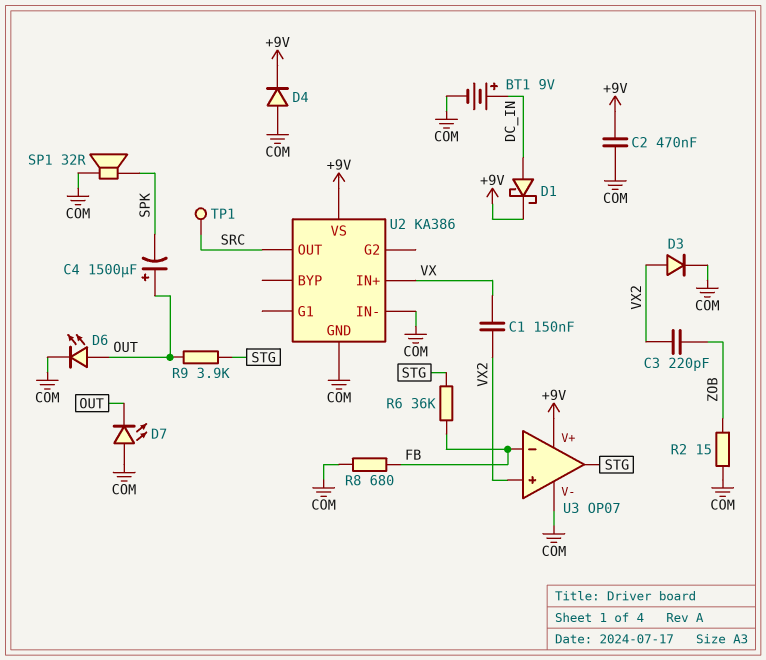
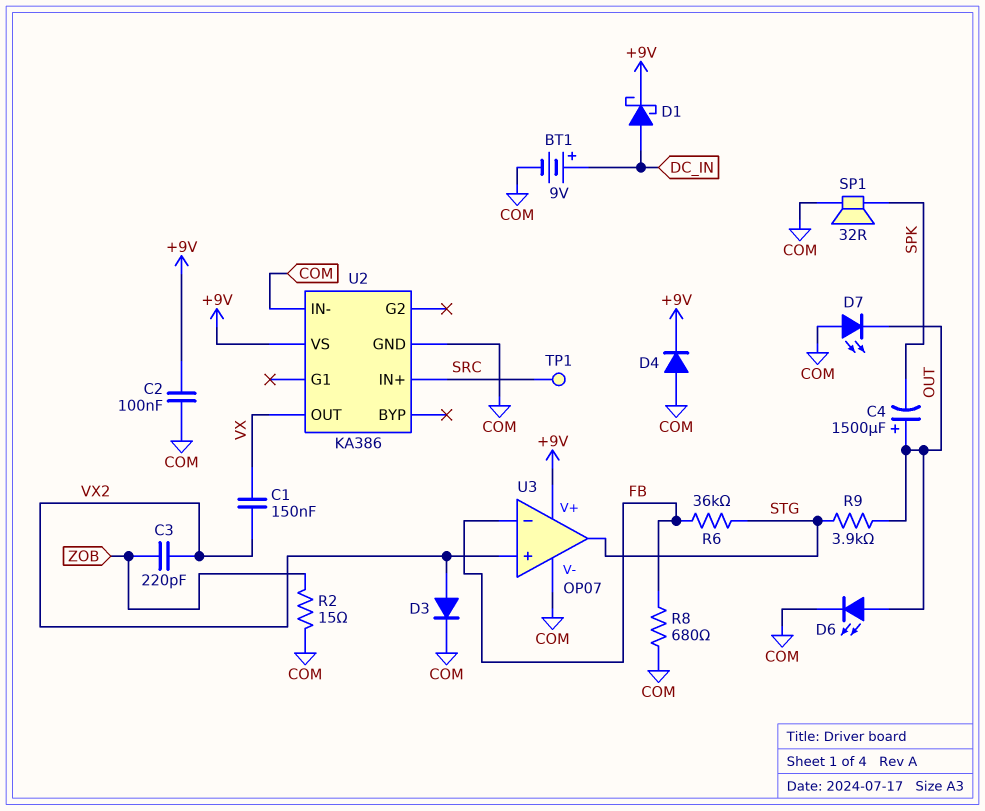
C2: 470nF (+9V, COM) -> 100nF (+9V, COM)
U2 pin IN+: VX -> SRC
U2 pin OUT: SRC -> VX

